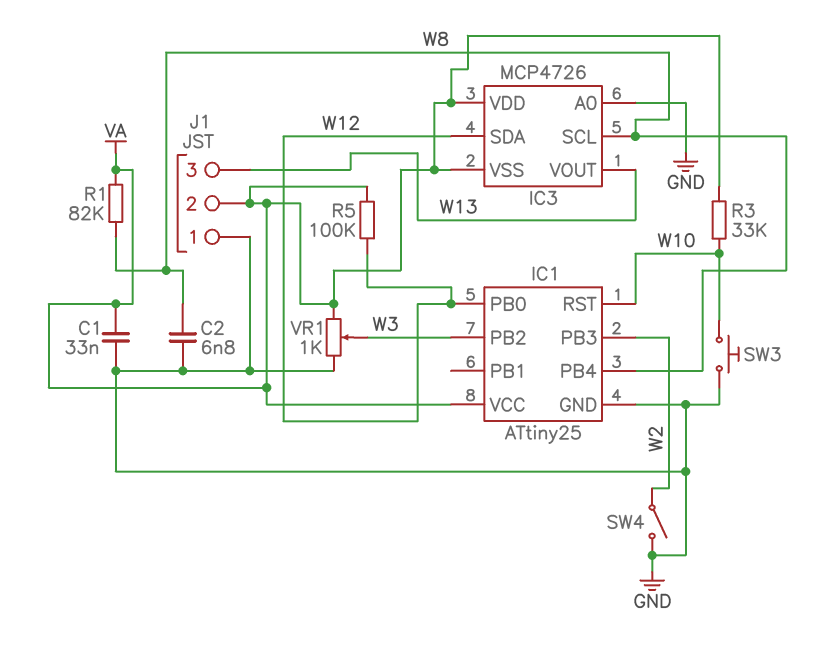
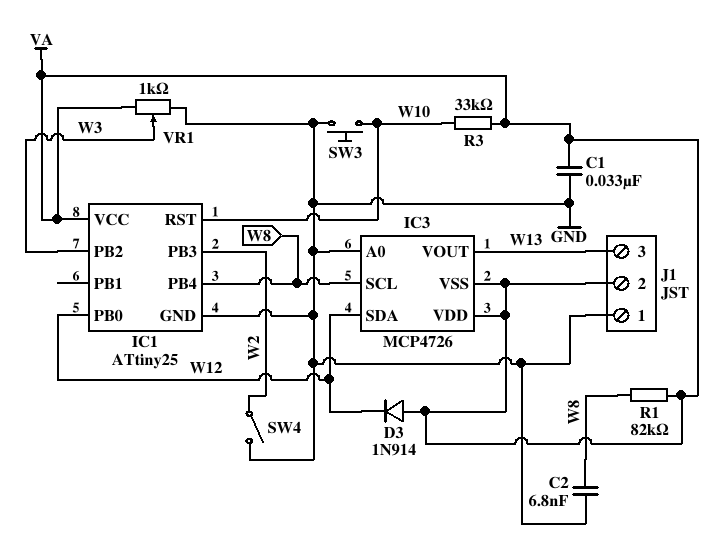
D3: none -> diode 1N914 (A VA, K W12)
R5: 100k (VA, W12) -> none

